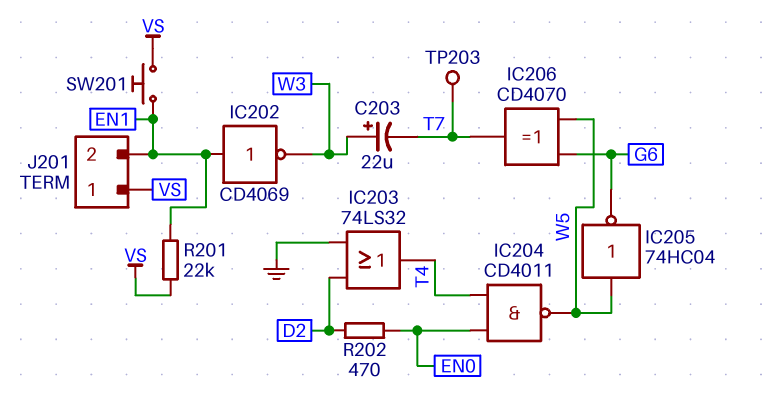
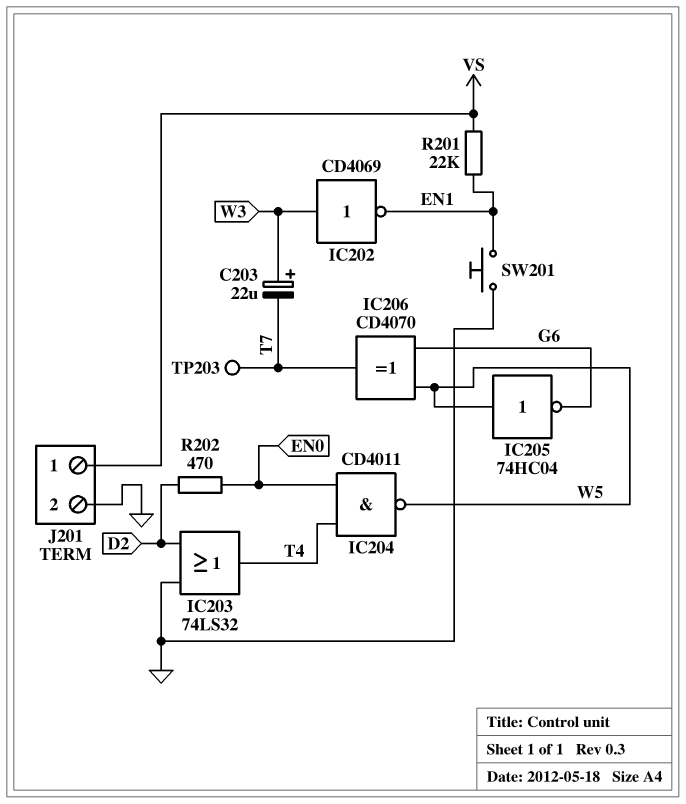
IC202: NOT CD4069 (in EN1, out W3) -> NOT CD4069 (in W3, out EN1)
J201 pin 2: EN1 -> GND
SW201: button (EN1, VS) -> button (EN1, GND)

